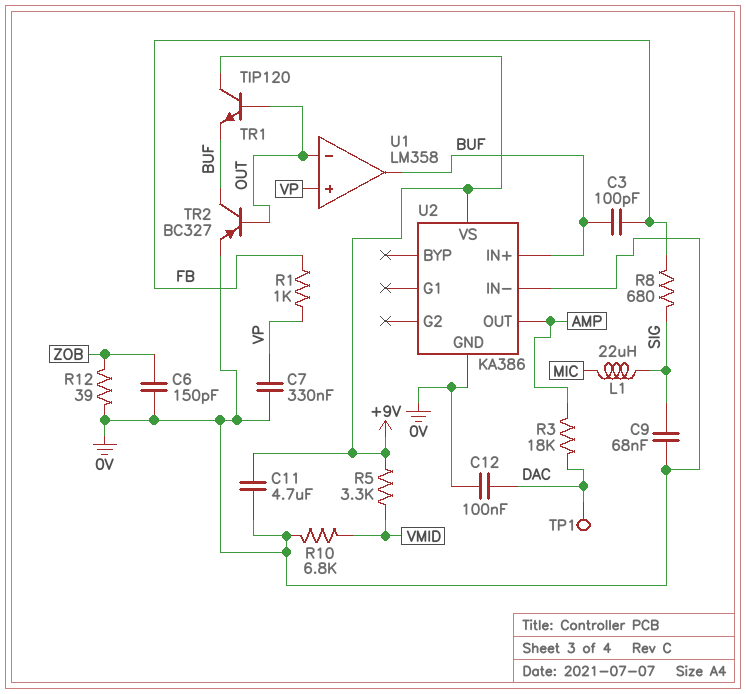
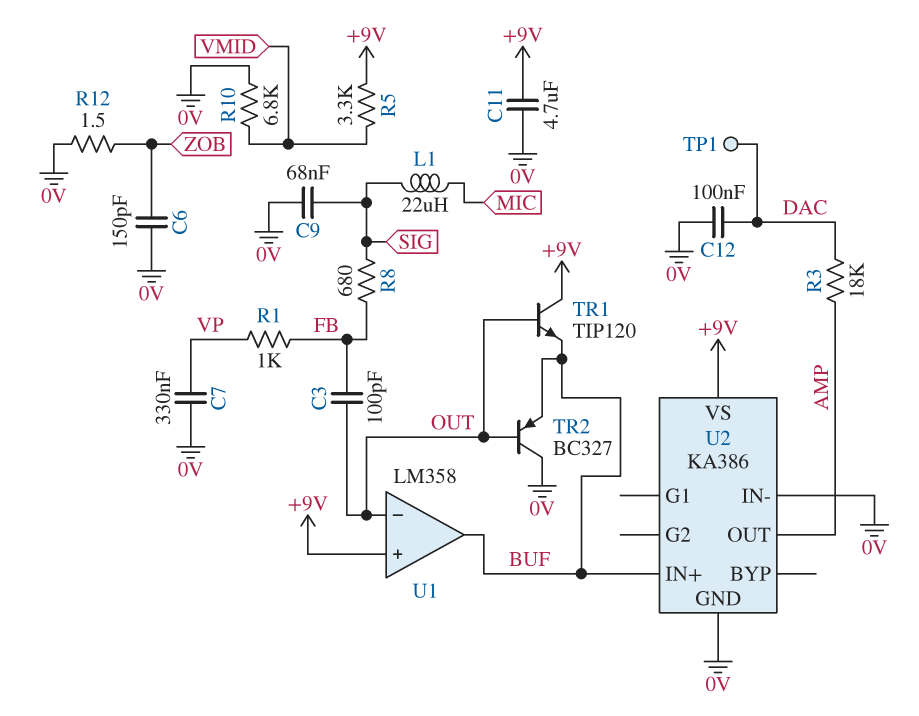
C3: 100pF (BUF, FB) -> 100pF (FB, OUT)
R12: 39 (0V, ZOB) -> 1.5 (0V, ZOB)
TR2: PNP BC327 (B OUT, C BUF, E 0V) -> PNP BC327 (B OUT, C 0V, E BUF)
U1 pin in+: VP -> +9V

